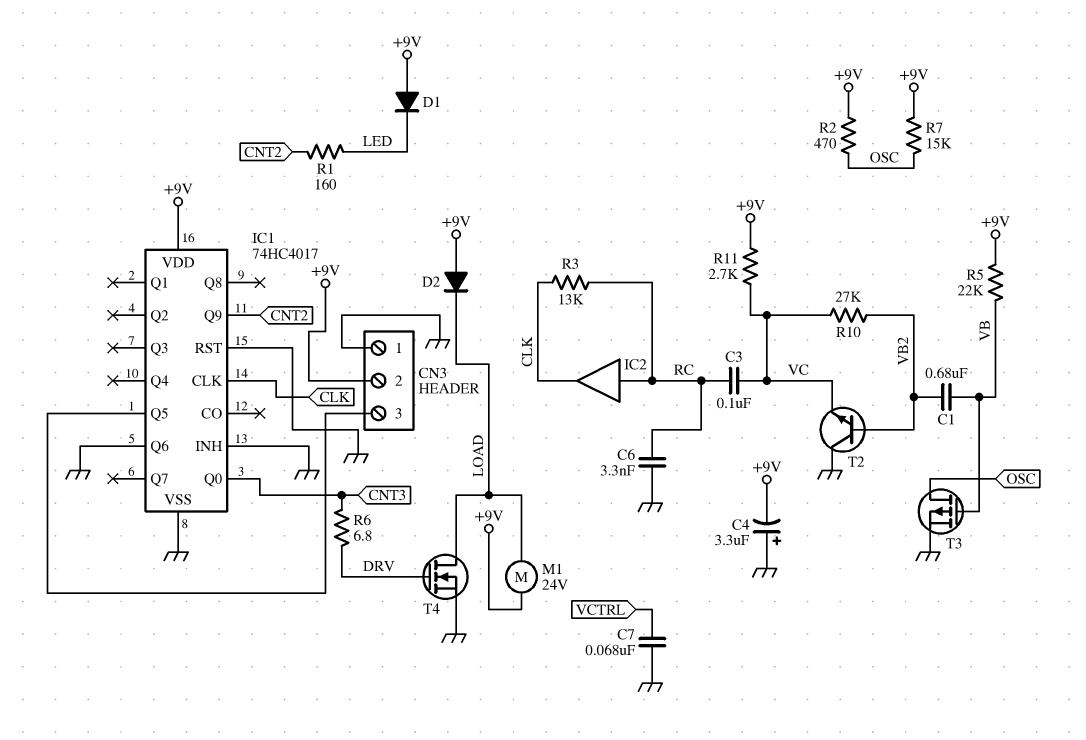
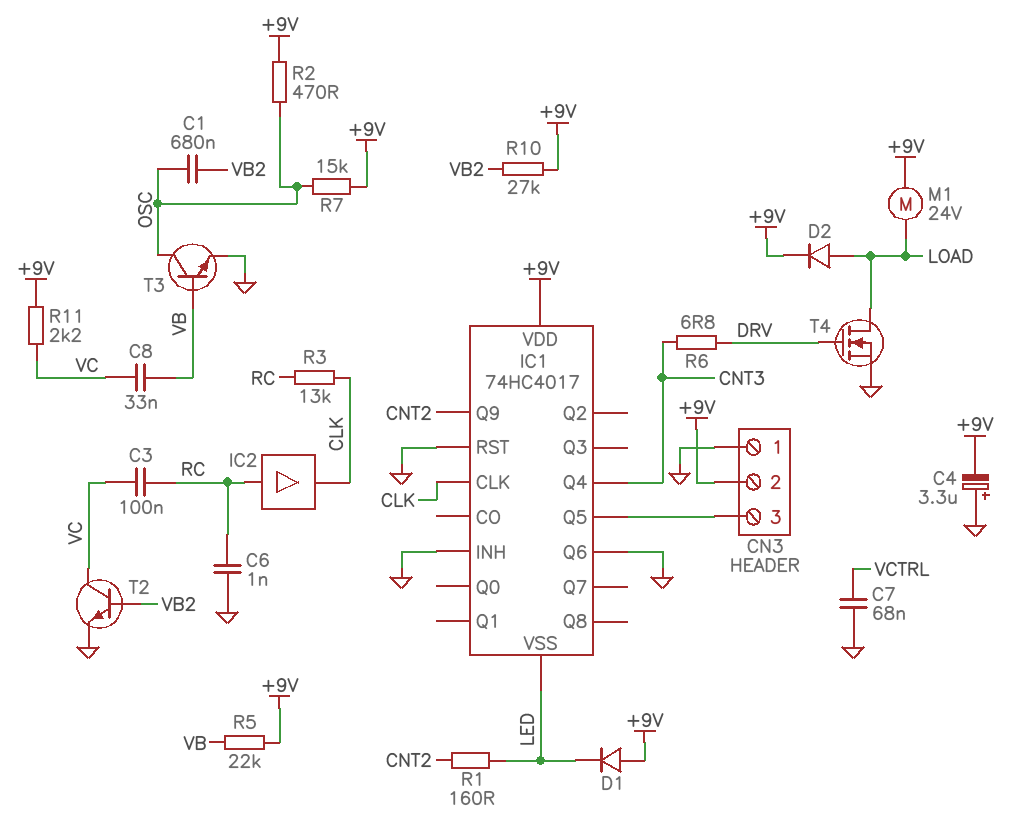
C1: 680nF (VB, VB2) -> 680nF (OSC, VB2)
C6: 3.3nF (GND, RC) -> 1nF (GND, RC)
C8: none -> 33nF (VB, VC)
D2: diode (A +9V, K LOAD) -> diode (A LOAD, K +9V)
IC1 pin Q0: CNT3 -> none
IC1 pin Q4: none -> CNT3
IC1 pin VSS: GND -> LED
R10: 27k (VB2, VC) -> 27k (+9V, VB2)
R11: 2.7k (+9V, VC) -> 2.2k (+9V, VC)
T2: NPN (B VB2, C GND, E VC) -> NPN (B VB2, C VC, E GND)
T3: PMOS (G VB, D OSC, S GND) -> NPN (B VB, C OSC, E GND)

